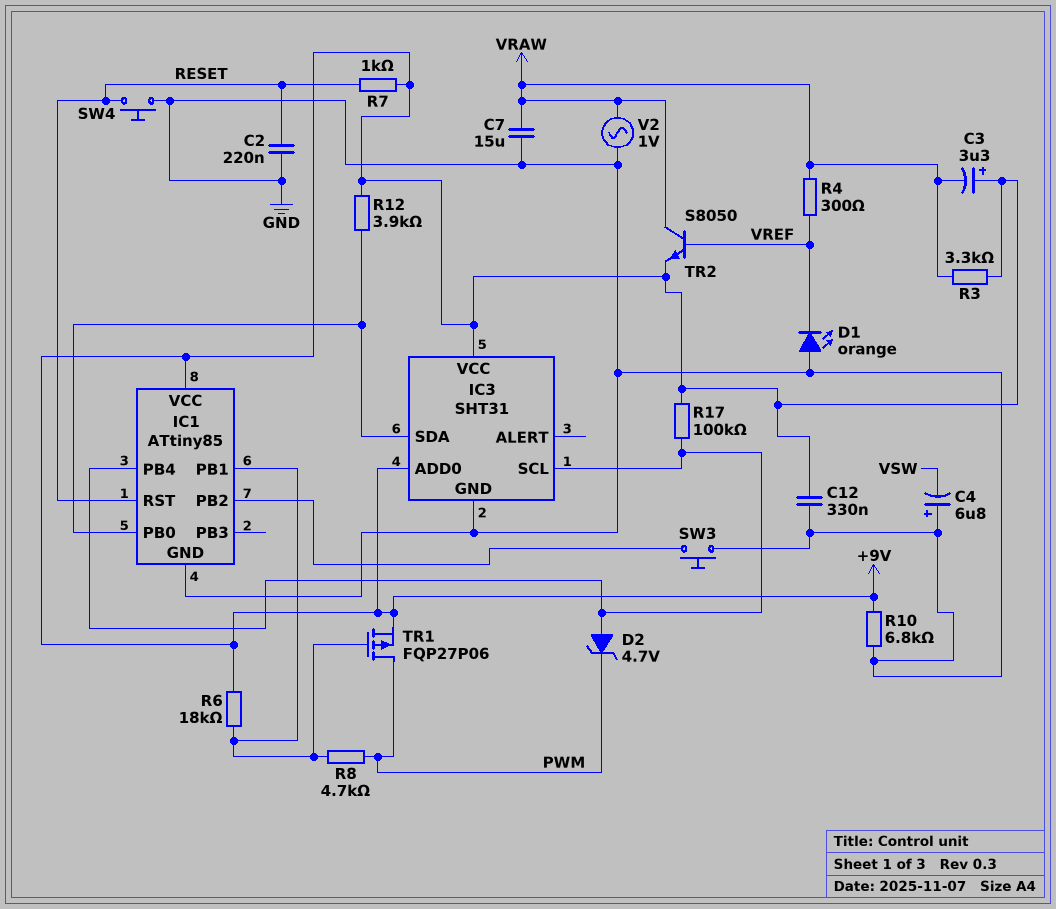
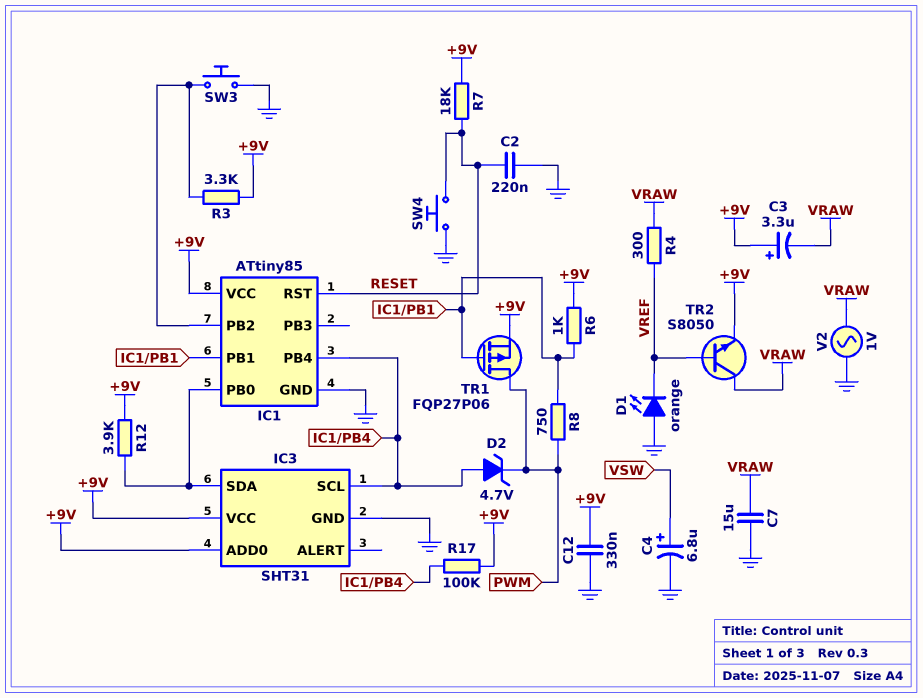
C4: 6.8uF (plus GND, minus VSW) -> 6.8uF (plus VSW, minus GND)
R3: 3.3k (+9V, VRAW) -> 3.3k (+9V, IC1/PB2)
R6: 18k (+9V, IC1/PB1) -> 1k (+9V, IC1/PB1)
R7: 1k (+9V, RESET) -> 18k (+9V, RESET)
R8: 4.7k (IC1/PB1, PWM) -> 750 (IC1/PB1, PWM)
R10: 6.8k (+9V, GND) -> none

